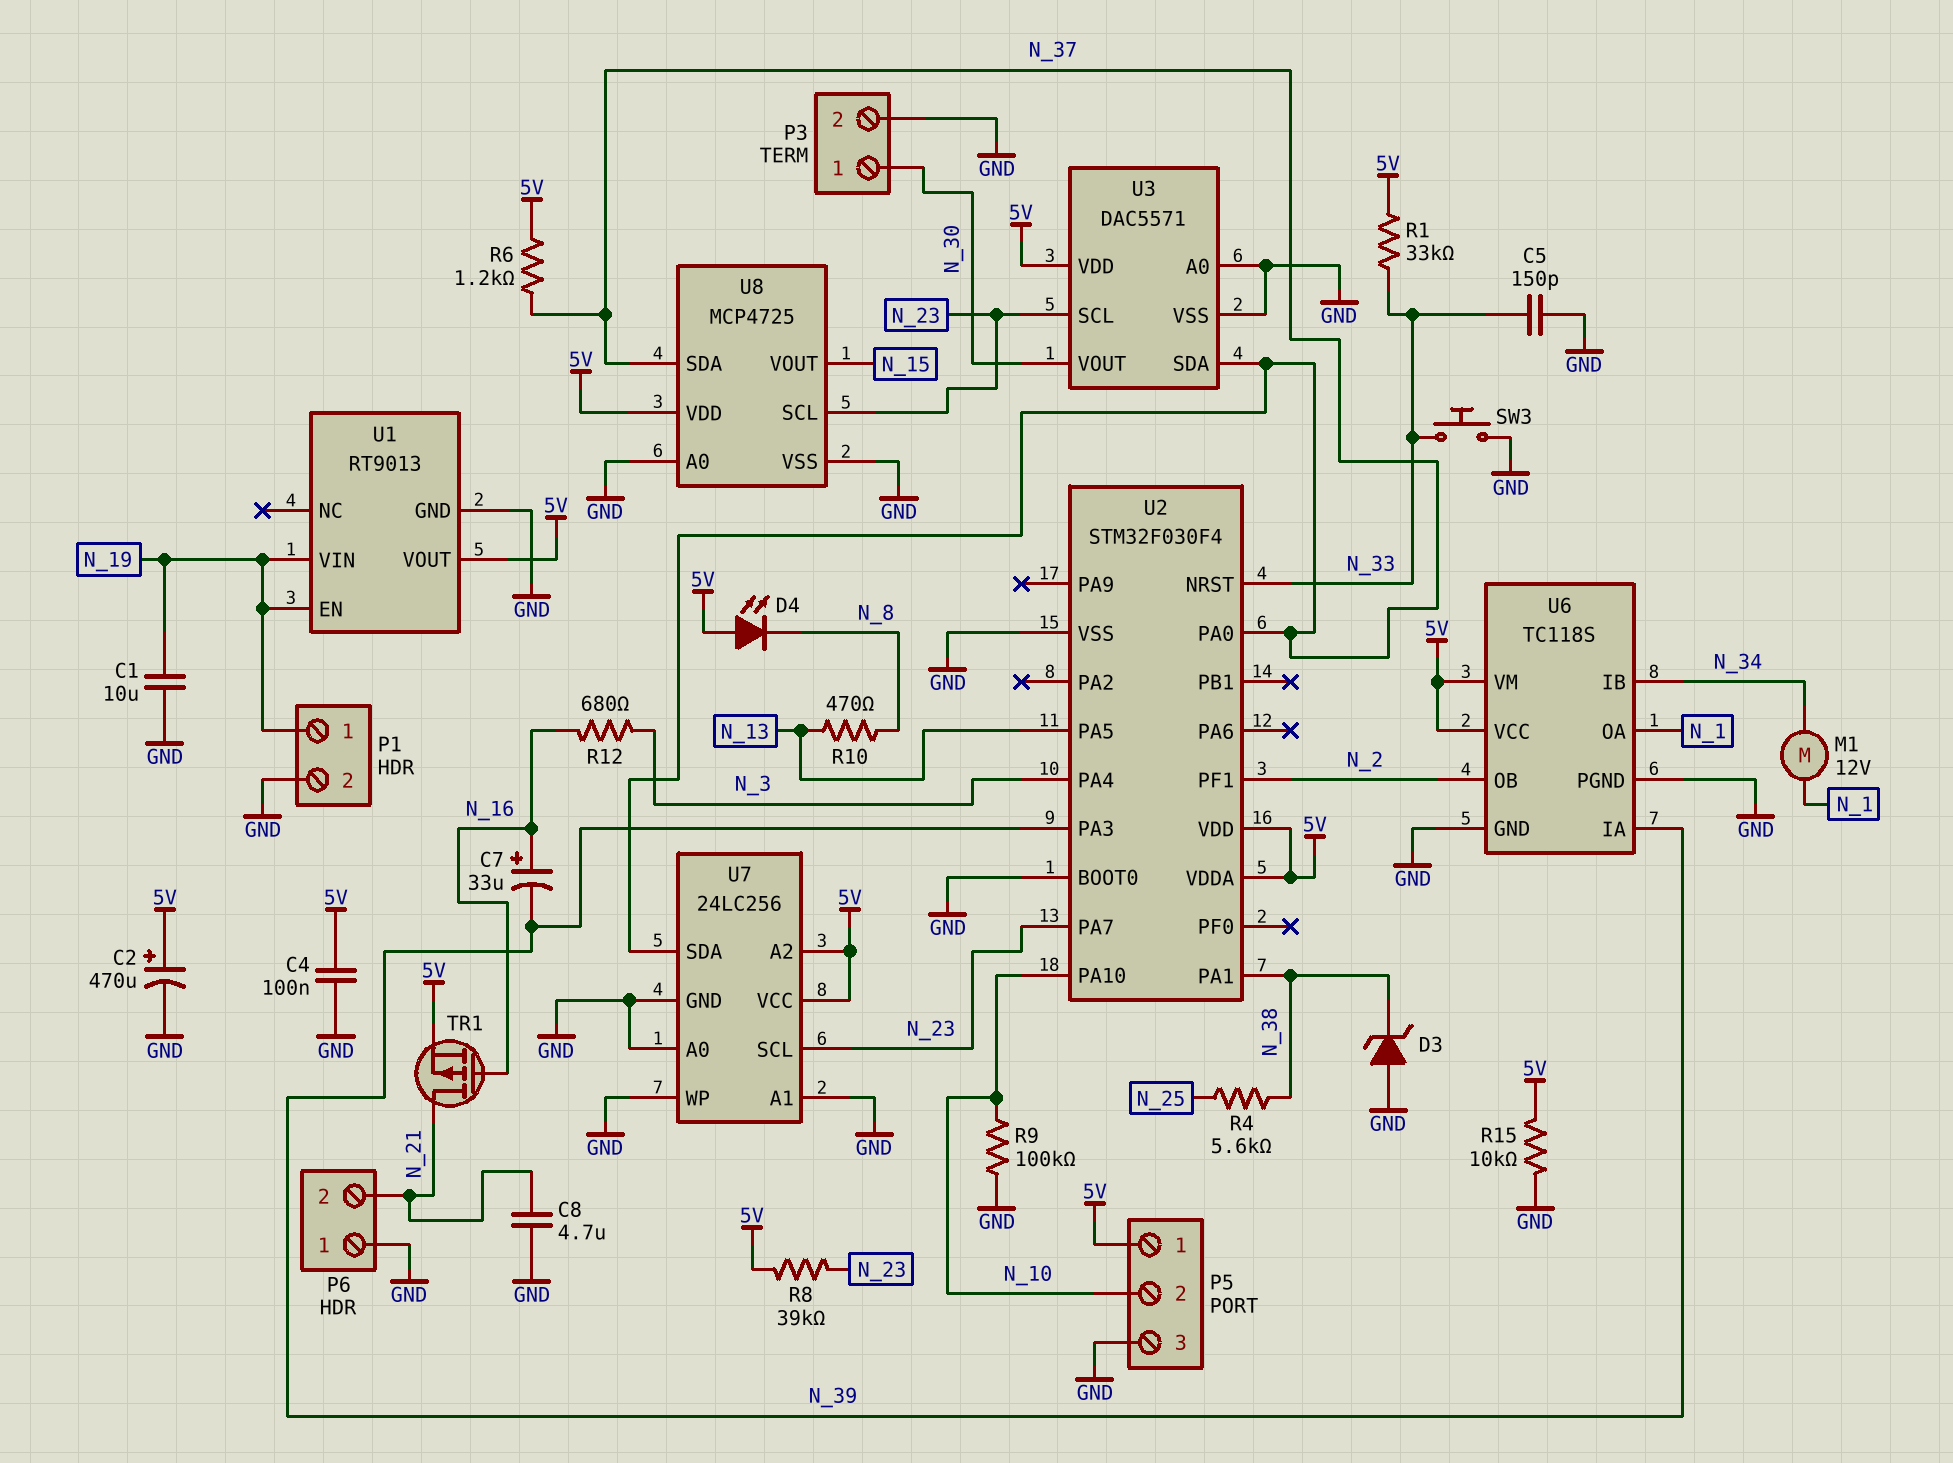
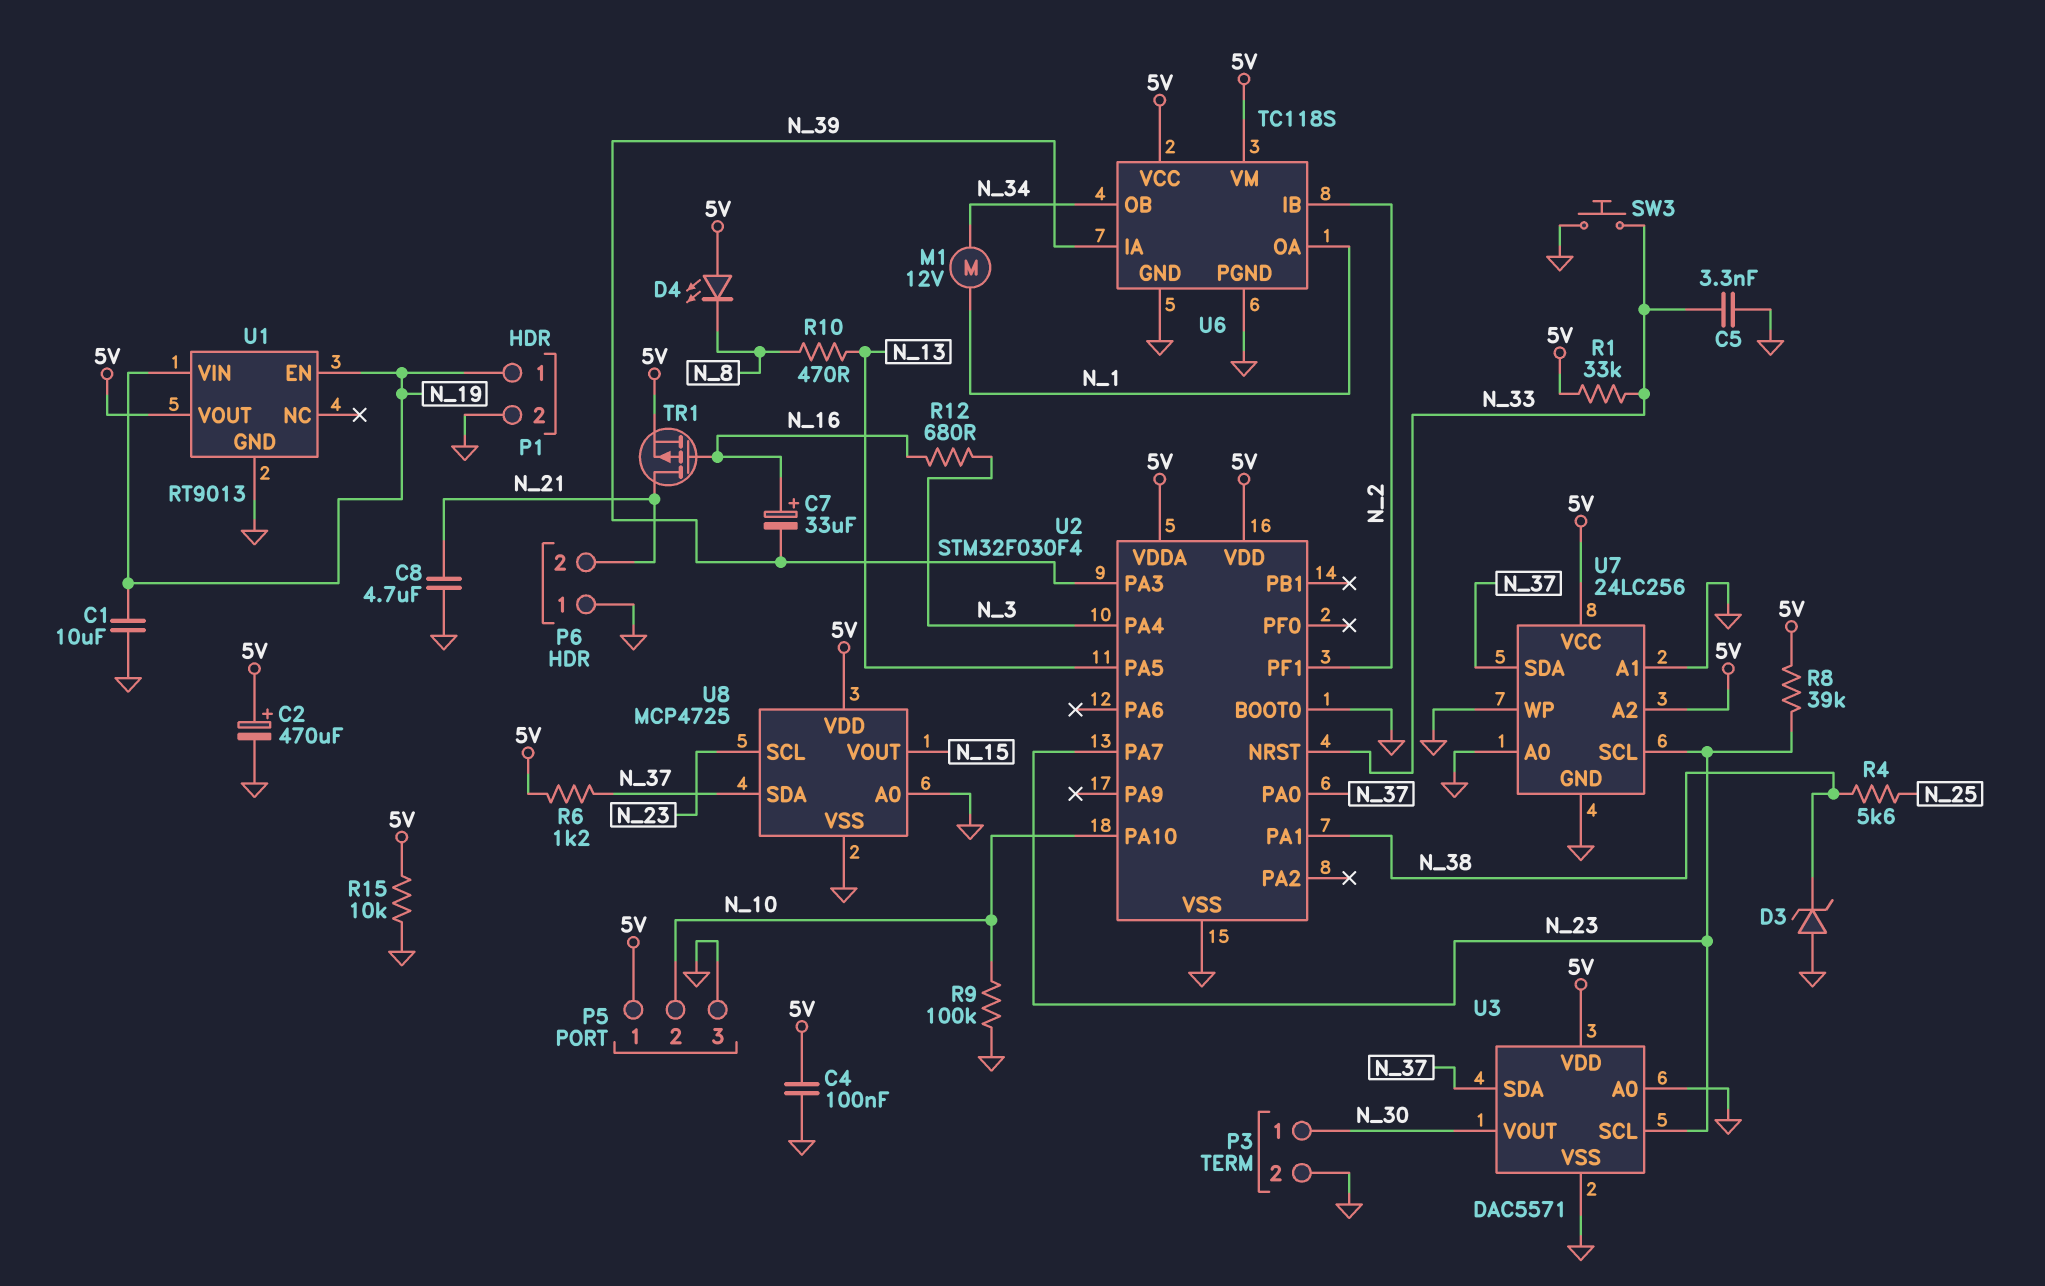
C5: 150pF (GND, N_33) -> 3.3nF (GND, N_33)
U6 pin IB: N_34 -> N_2
U6 pin OB: N_2 -> N_34

